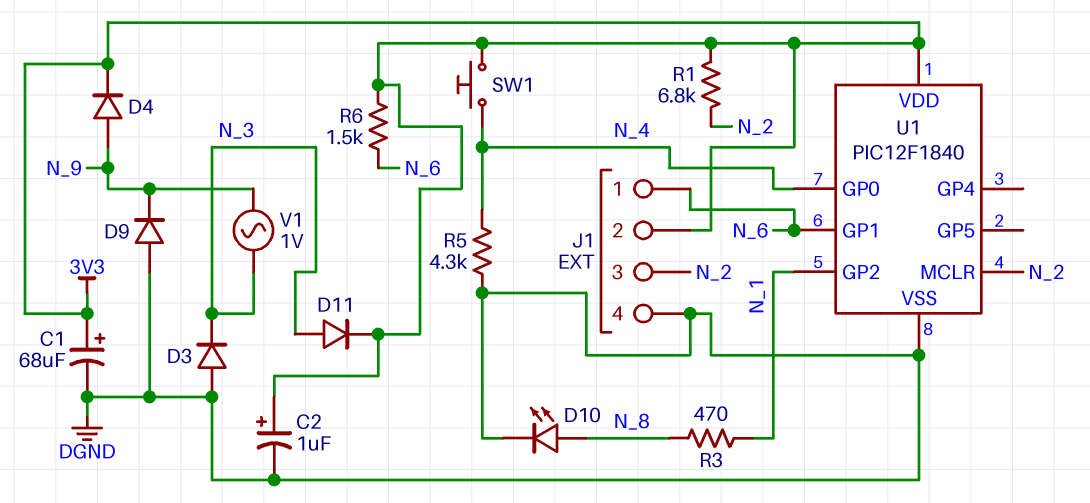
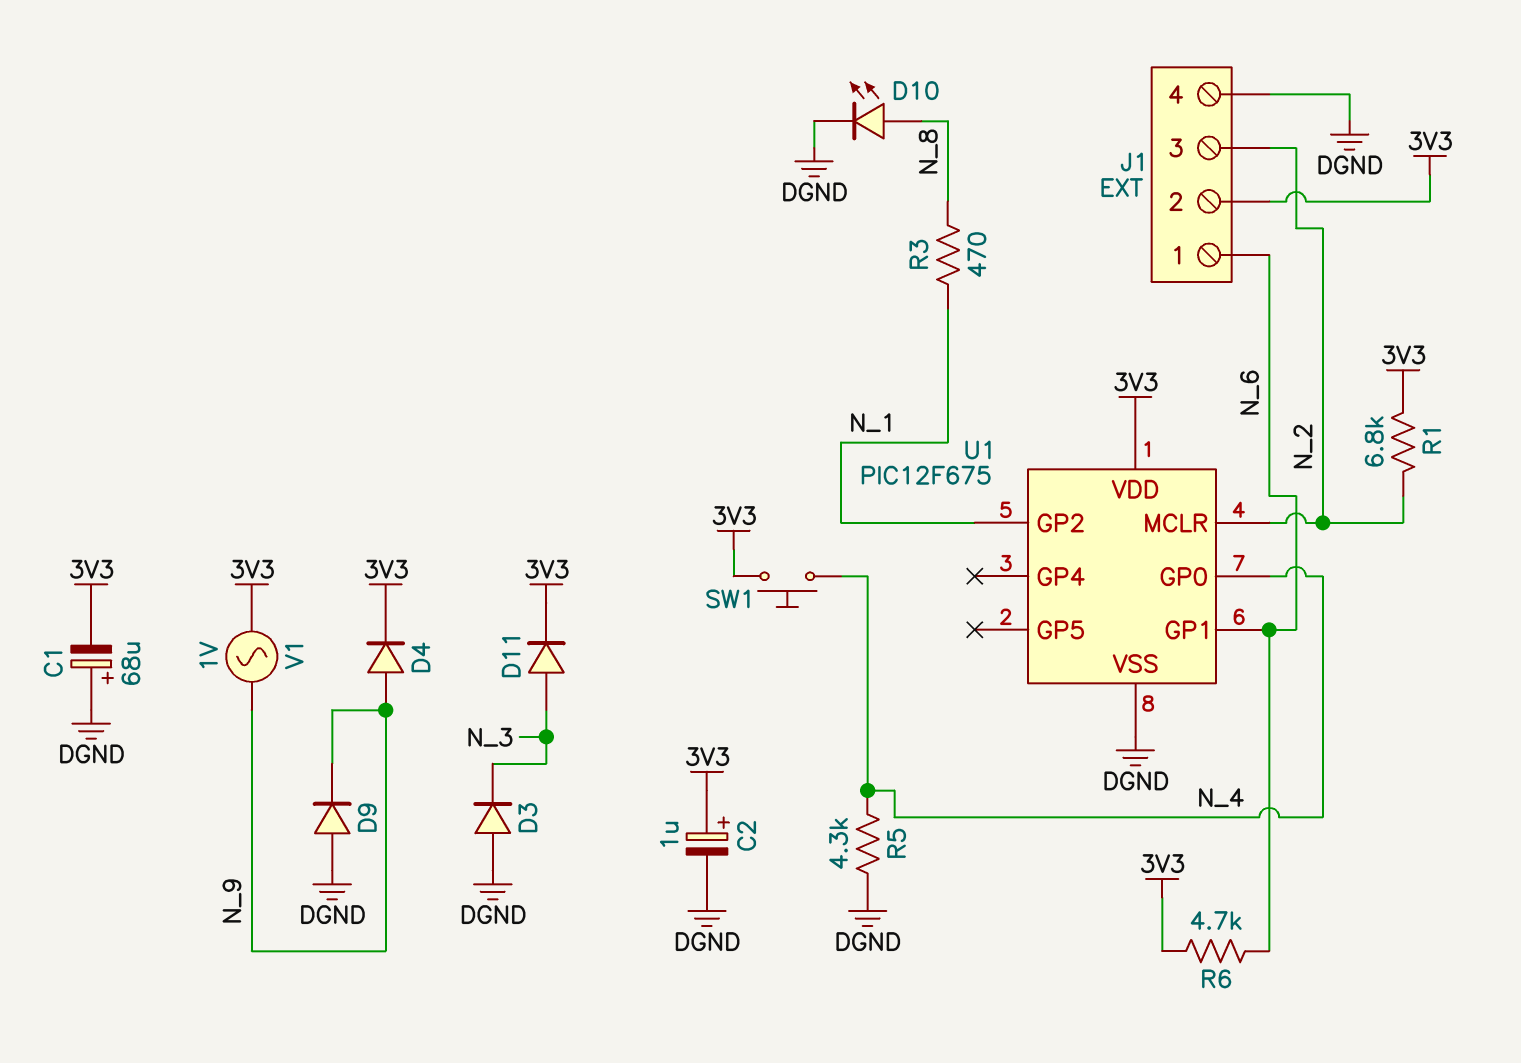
C1: 68uF (plus 3V3, minus DGND) -> 68uF (plus DGND, minus 3V3)
R6: 1.5k (3V3, N_6) -> 4.7k (3V3, N_6)
U1: PIC12F1840 -> PIC12F675
V1: AC 1V (N_3, N_9) -> AC 1V (3V3, N_9)

